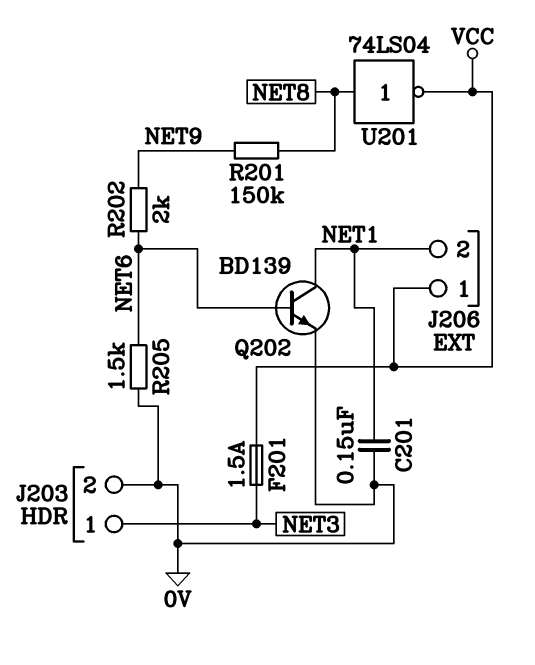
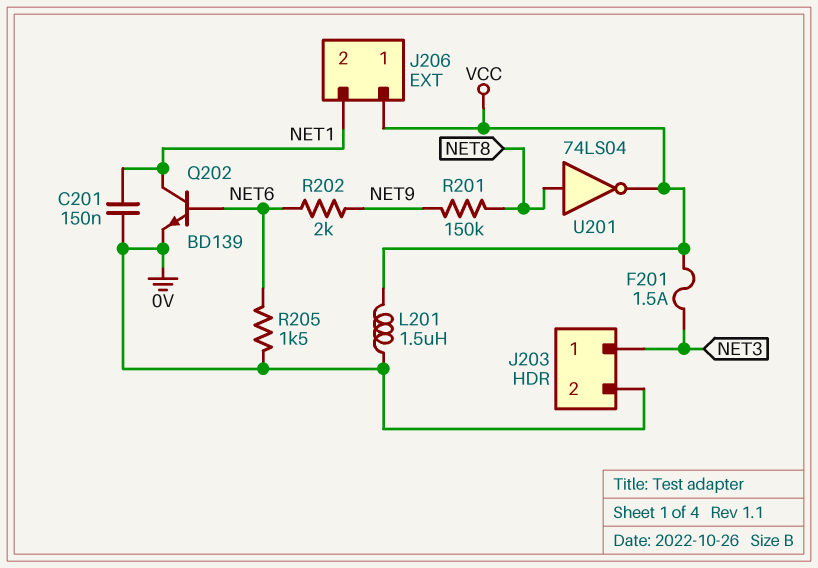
L201: none -> 1.5uH (0V, VCC)

